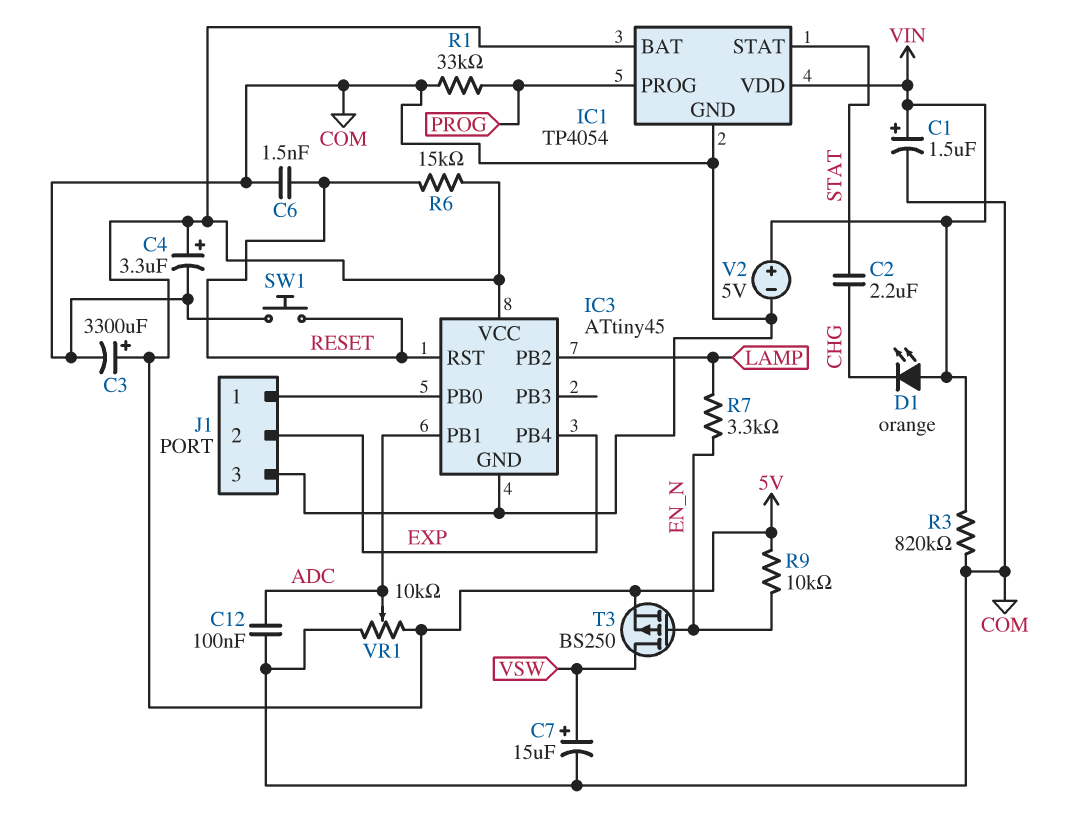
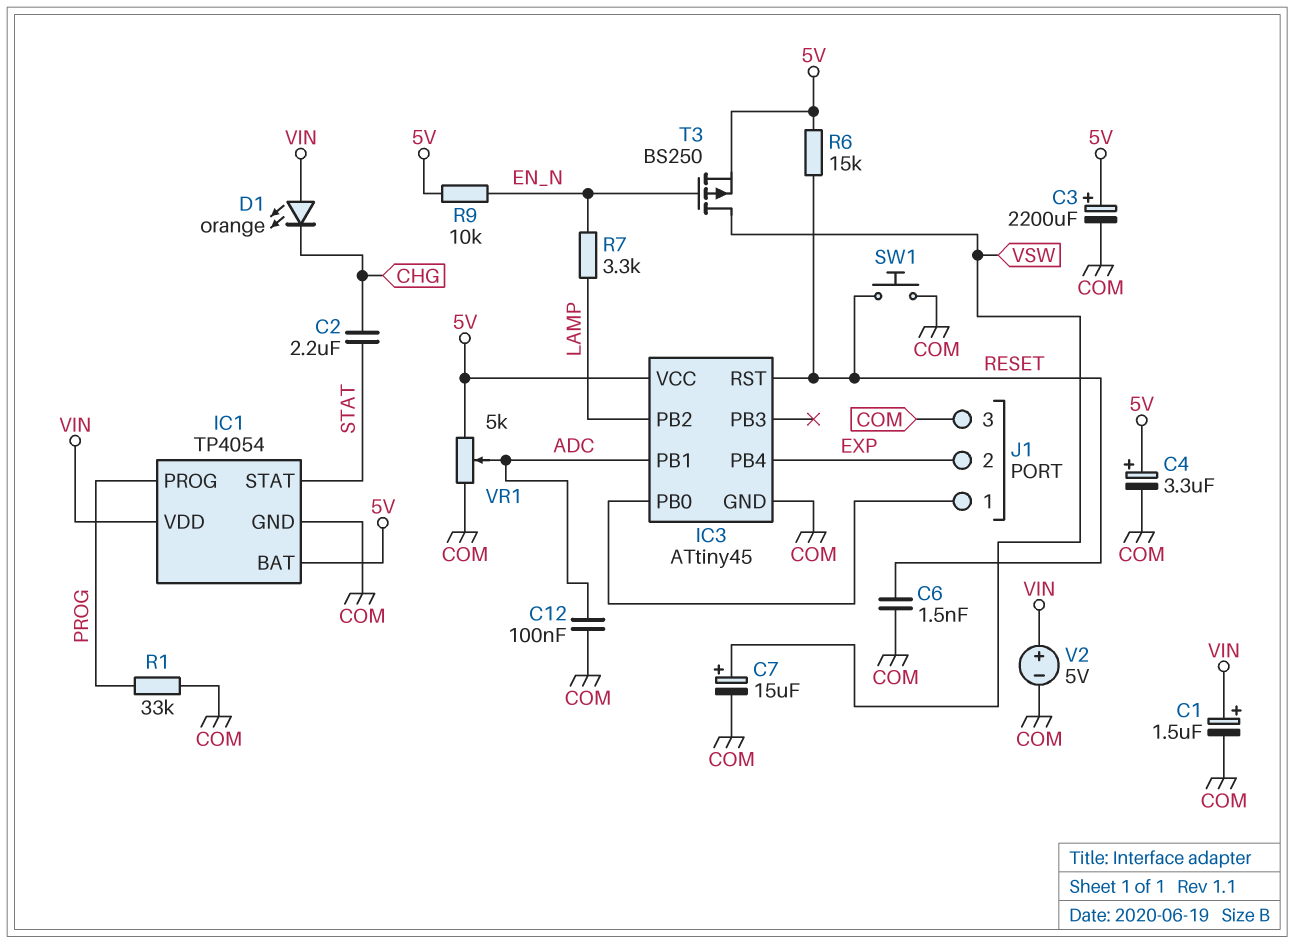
C3: 3300uF (plus 5V, minus COM) -> 2200uF (plus 5V, minus COM)
R3: 820k (COM, VIN) -> none
VR1: 10k (5V, COM, wiper ADC) -> 5k (5V, COM, wiper ADC)

